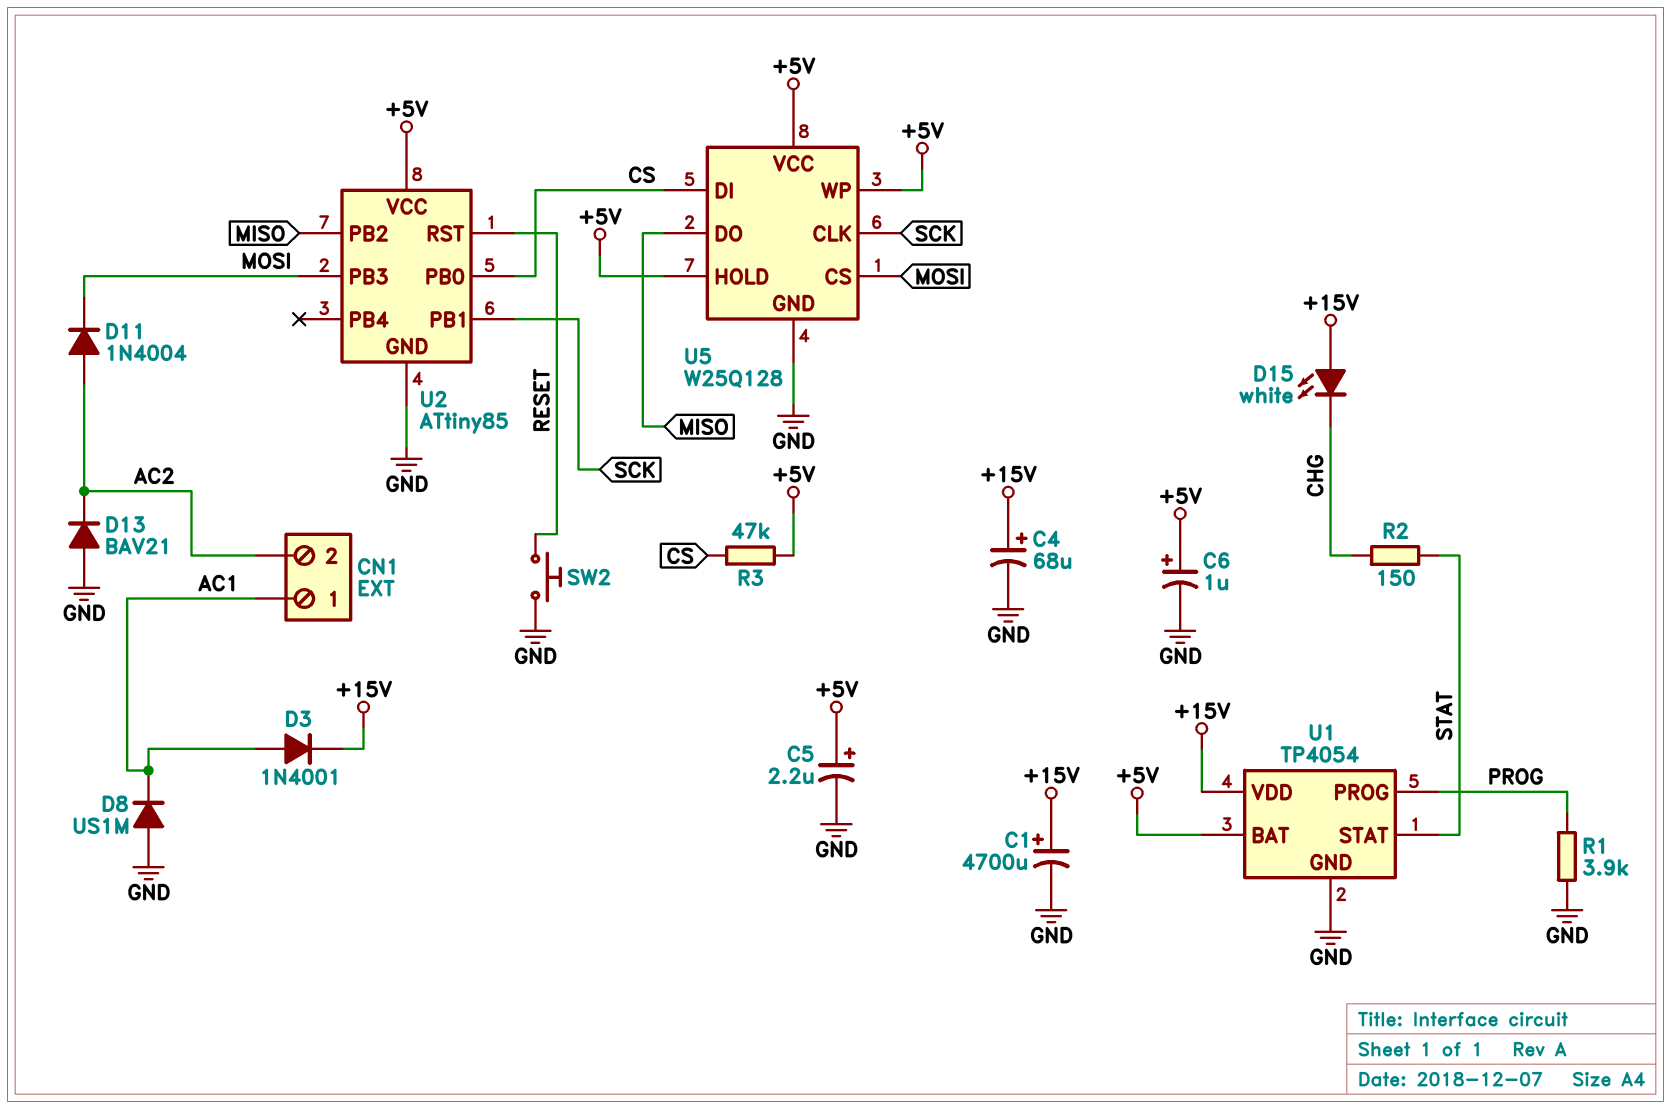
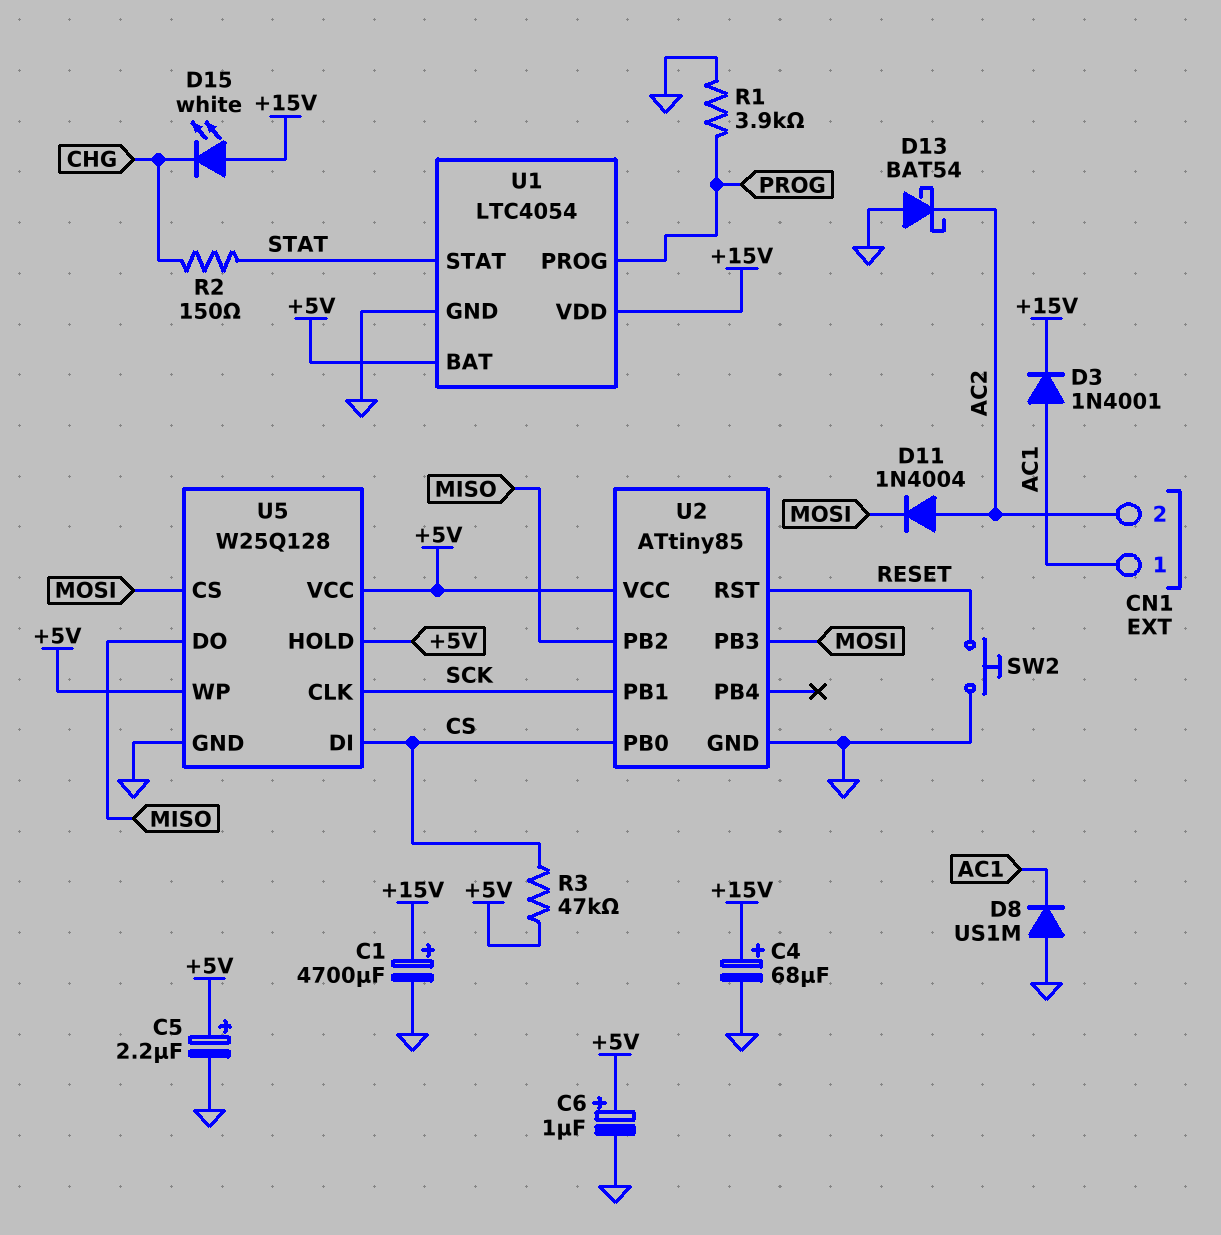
D13: diode BAV21 (A GND, K AC2) -> schottky BAT54 (A GND, K AC2)
U1: TP4054 -> LTC4054

